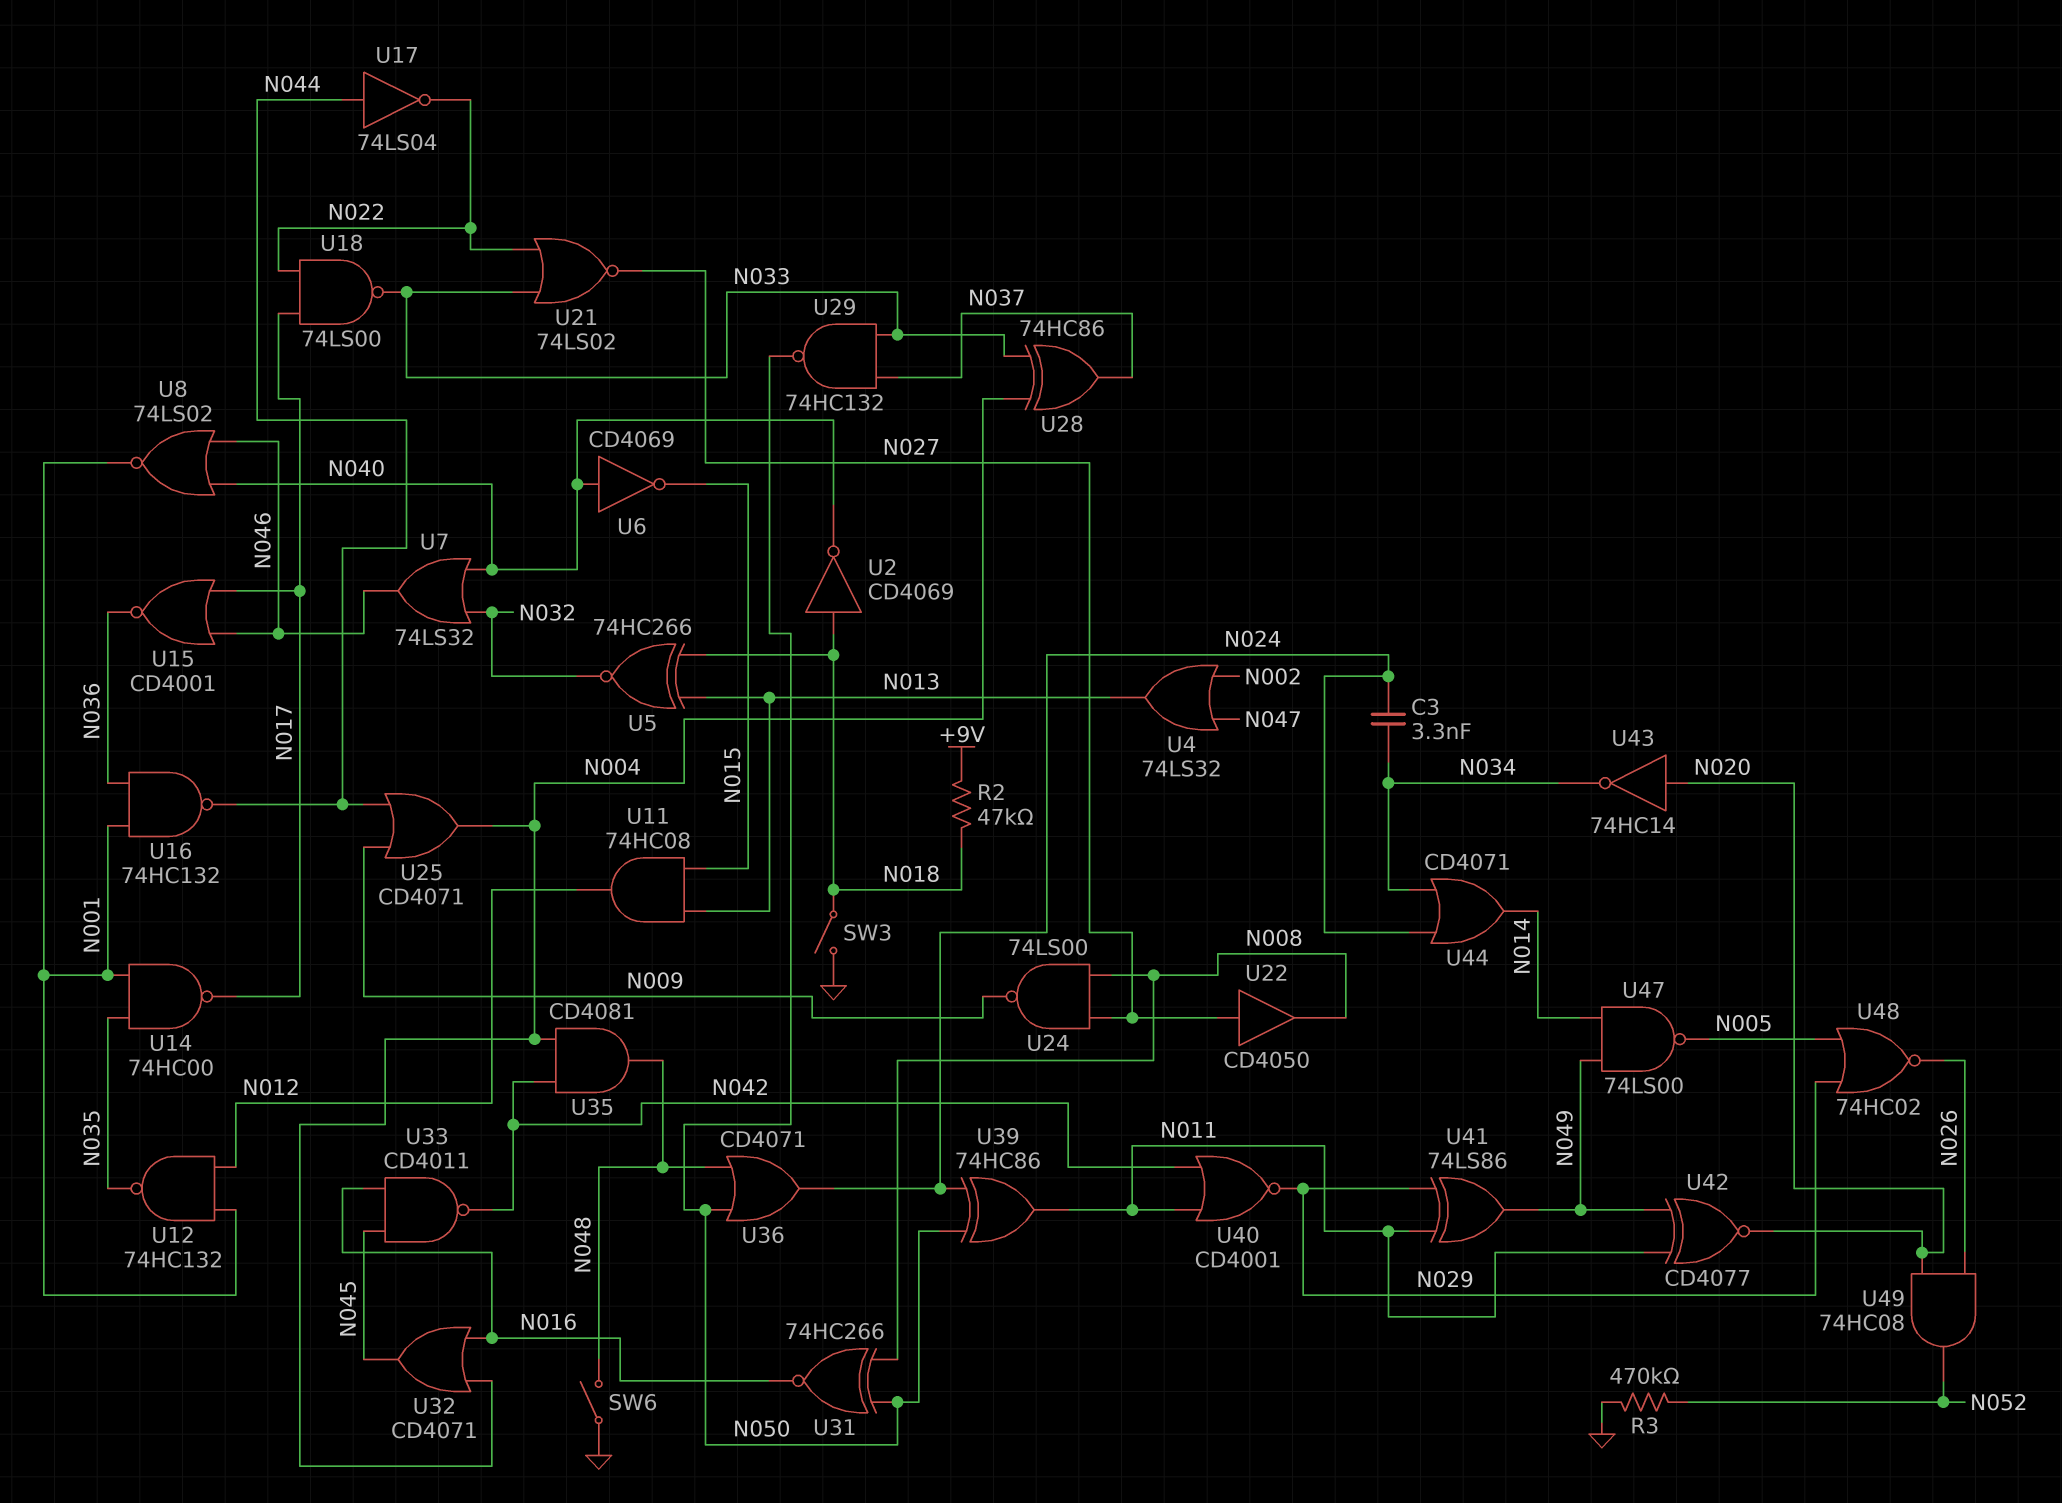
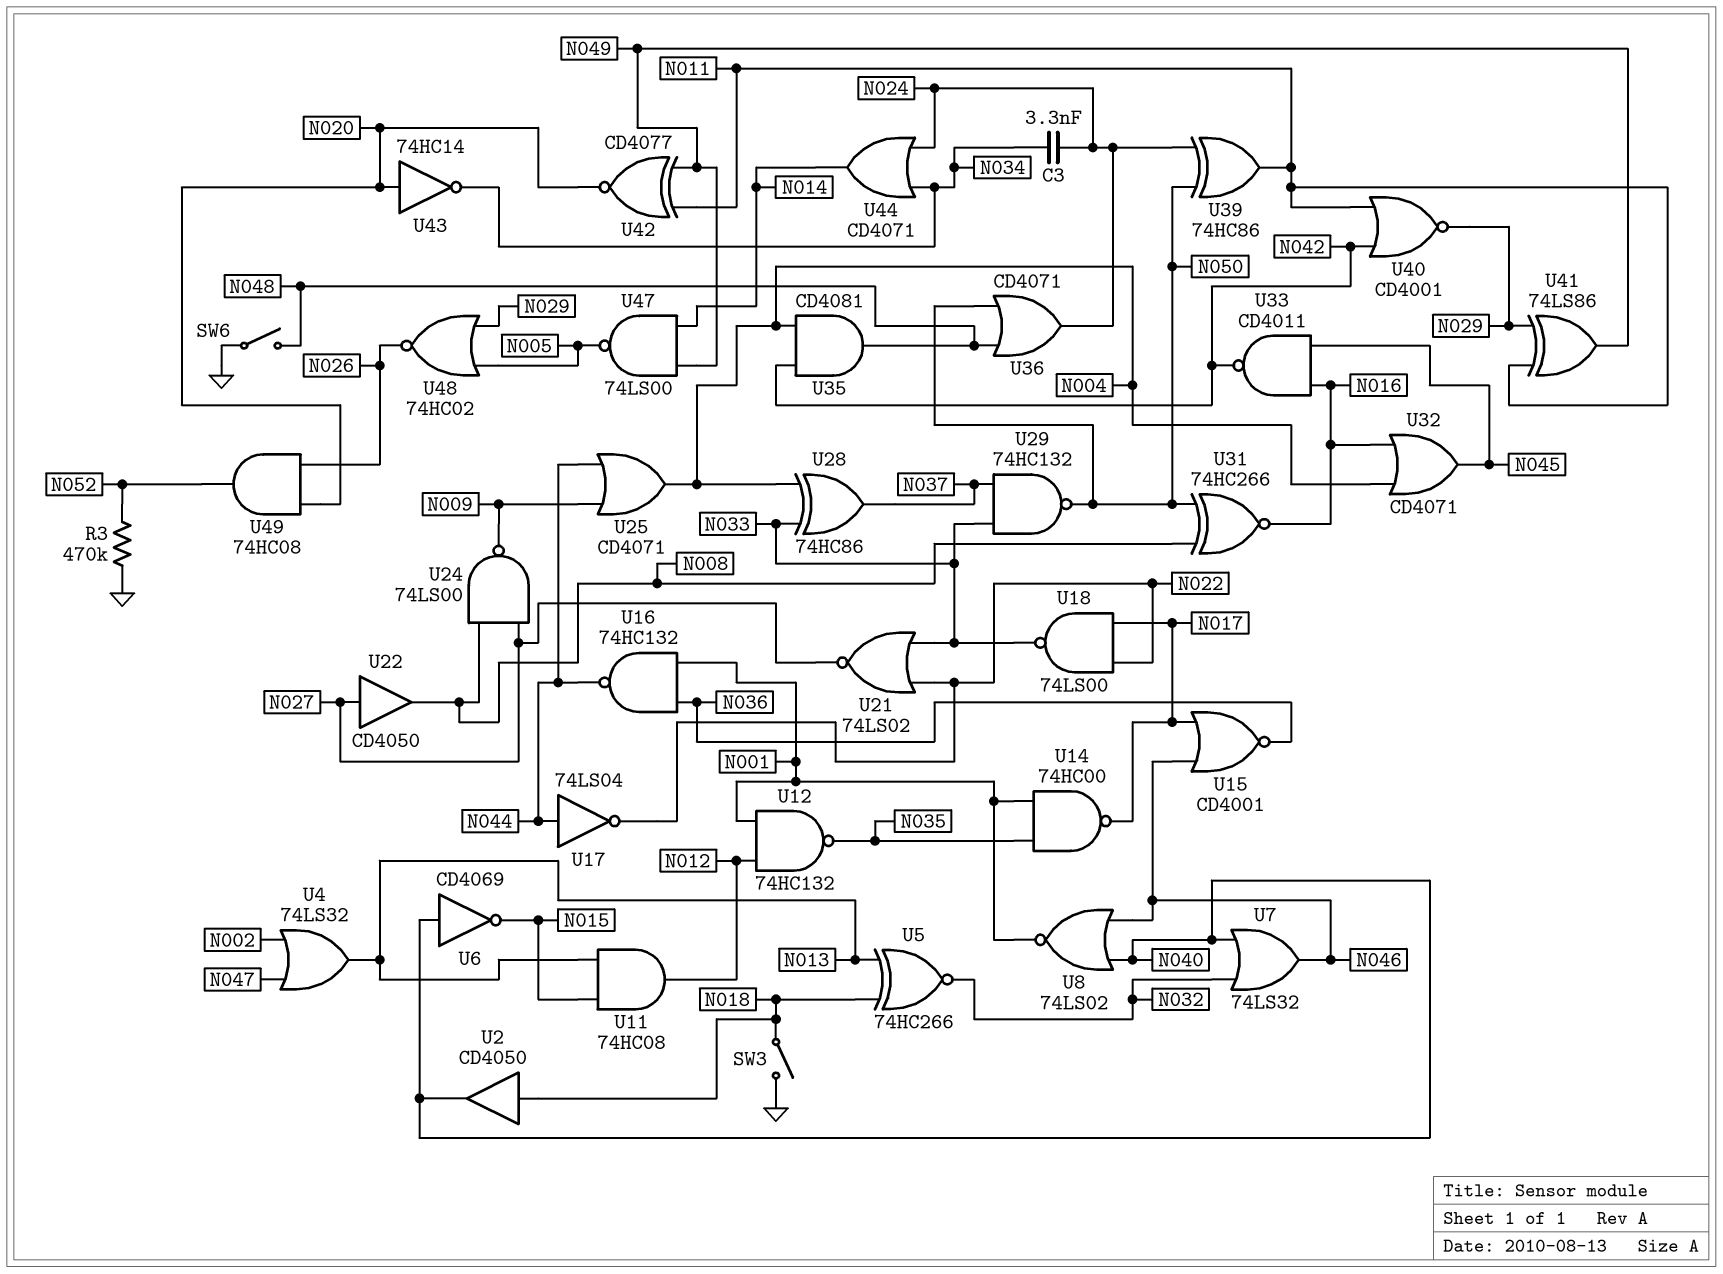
R2: 47k (+9V, N018) -> none
U2: NOT CD4069 (in N018, out N040) -> buffer CD4050 (in N018, out N040)

